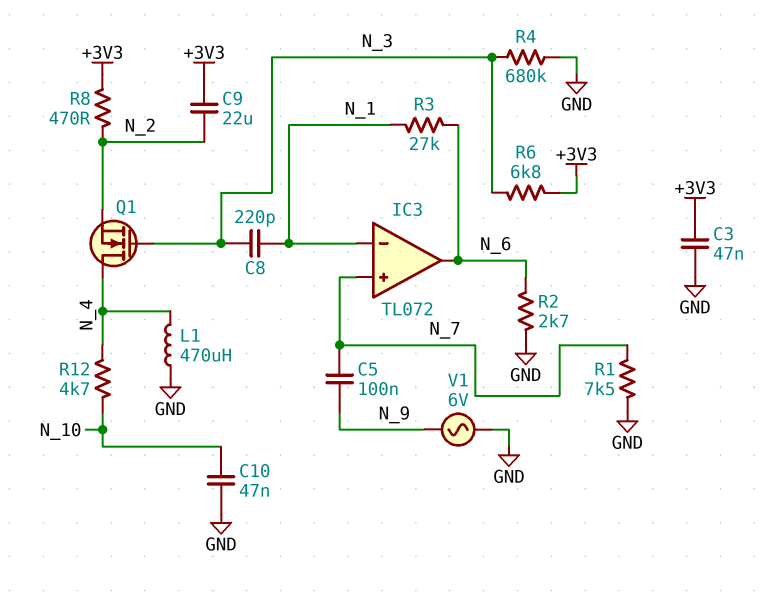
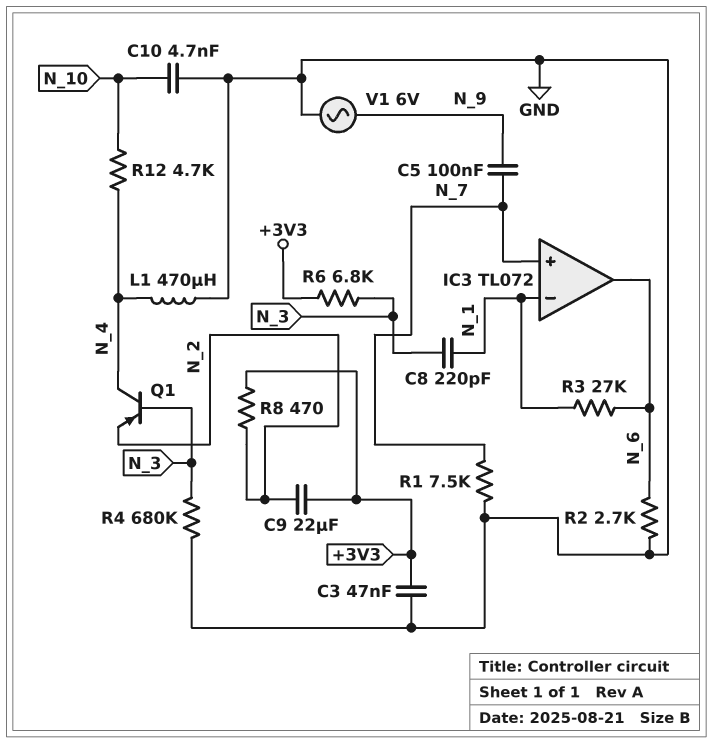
C10: 47nF (GND, N_10) -> 4.7nF (GND, N_10)
Q1: NMOS (G N_3, D N_4, S N_2) -> PNP (B N_3, C N_4, E N_2)

